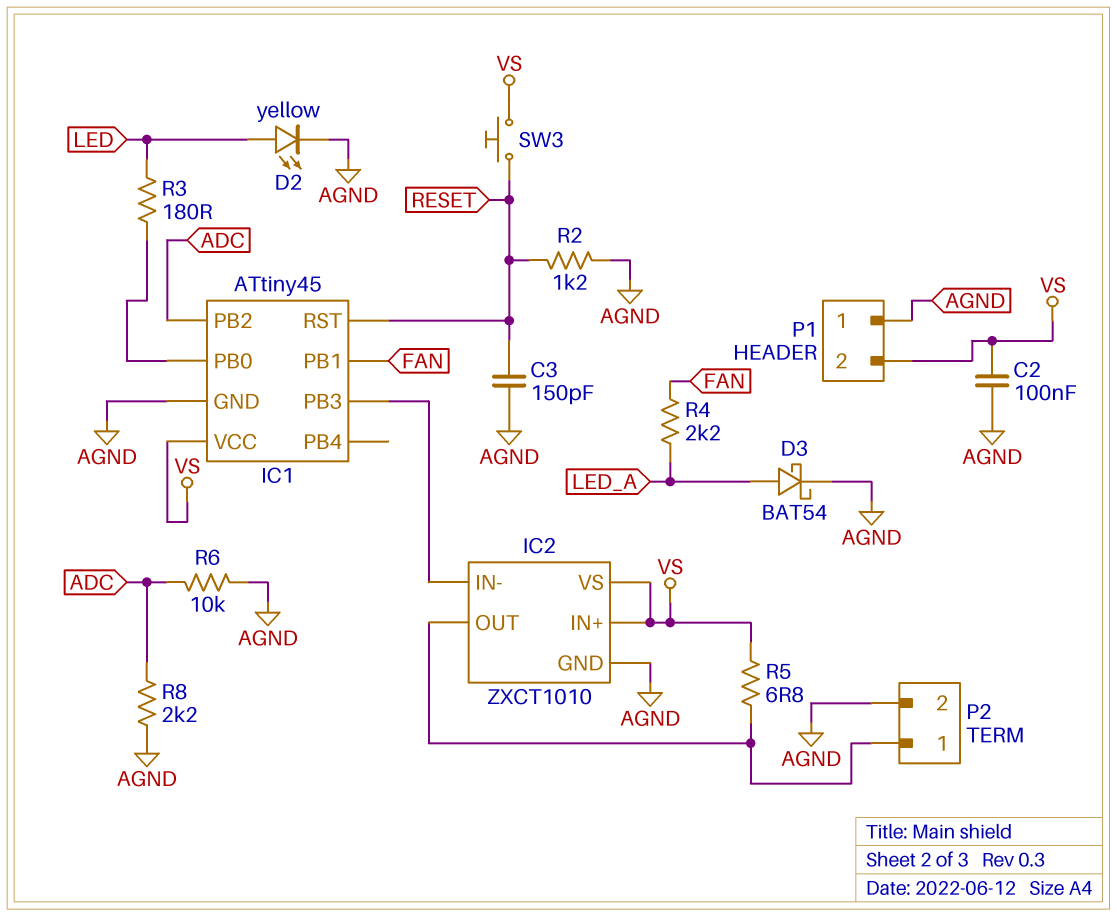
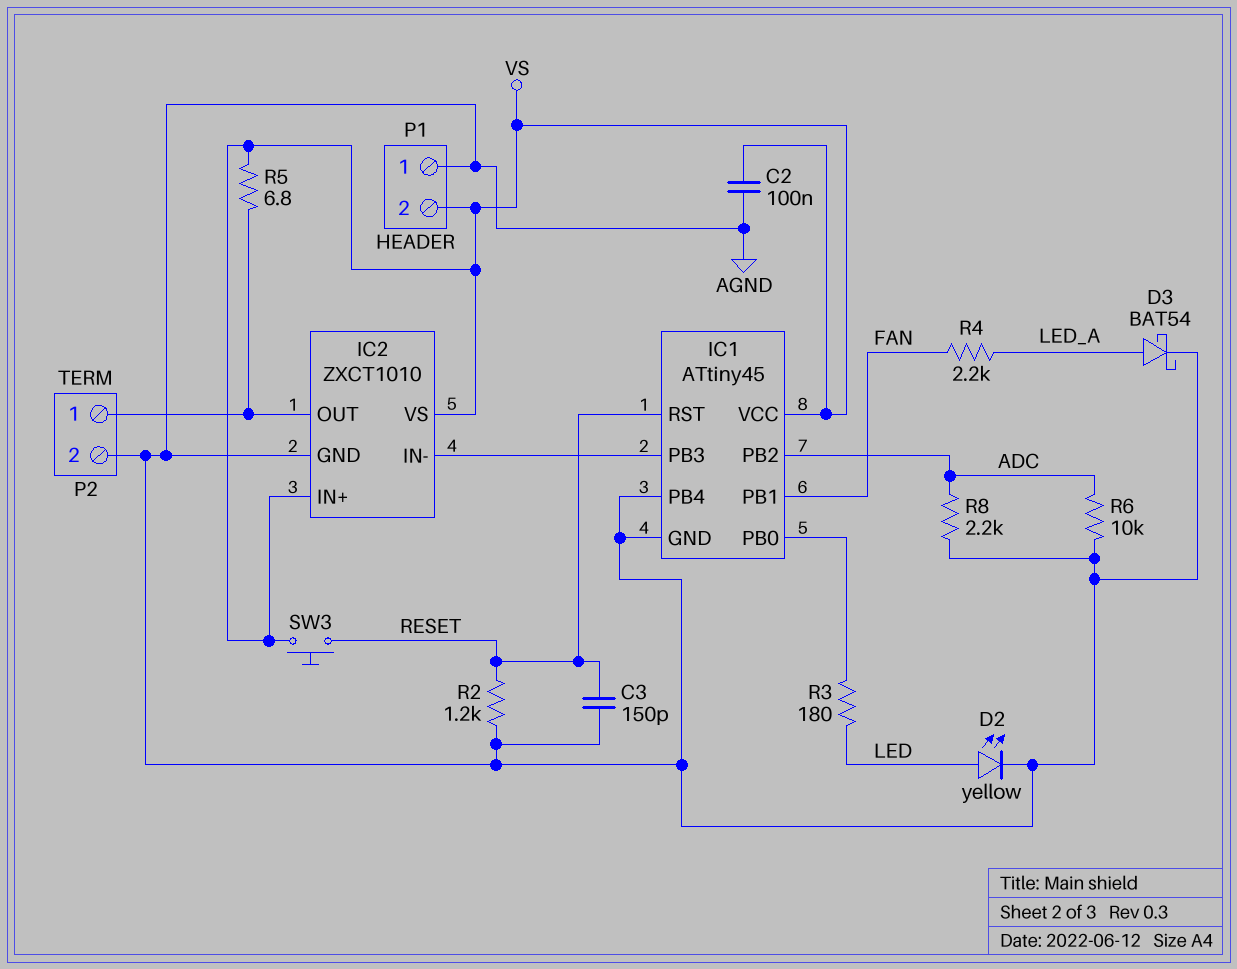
IC1 pin PB4: none -> AGND

